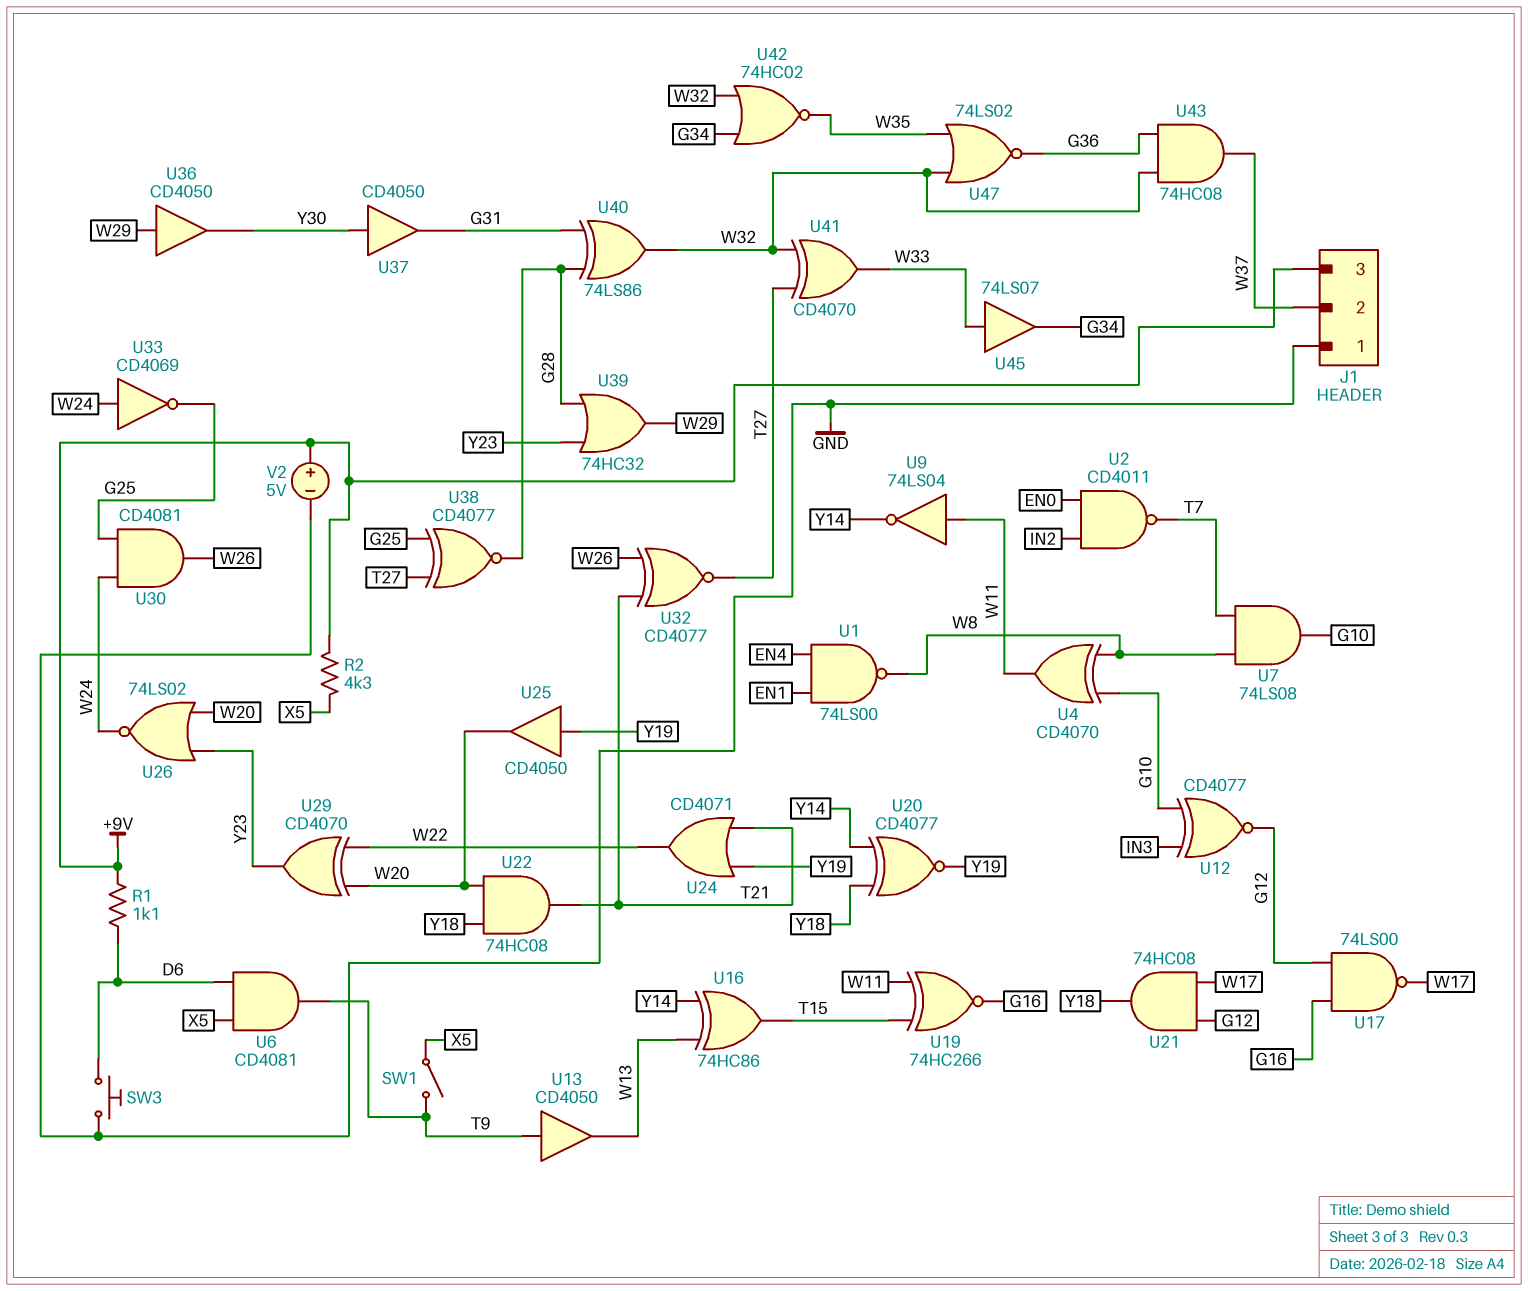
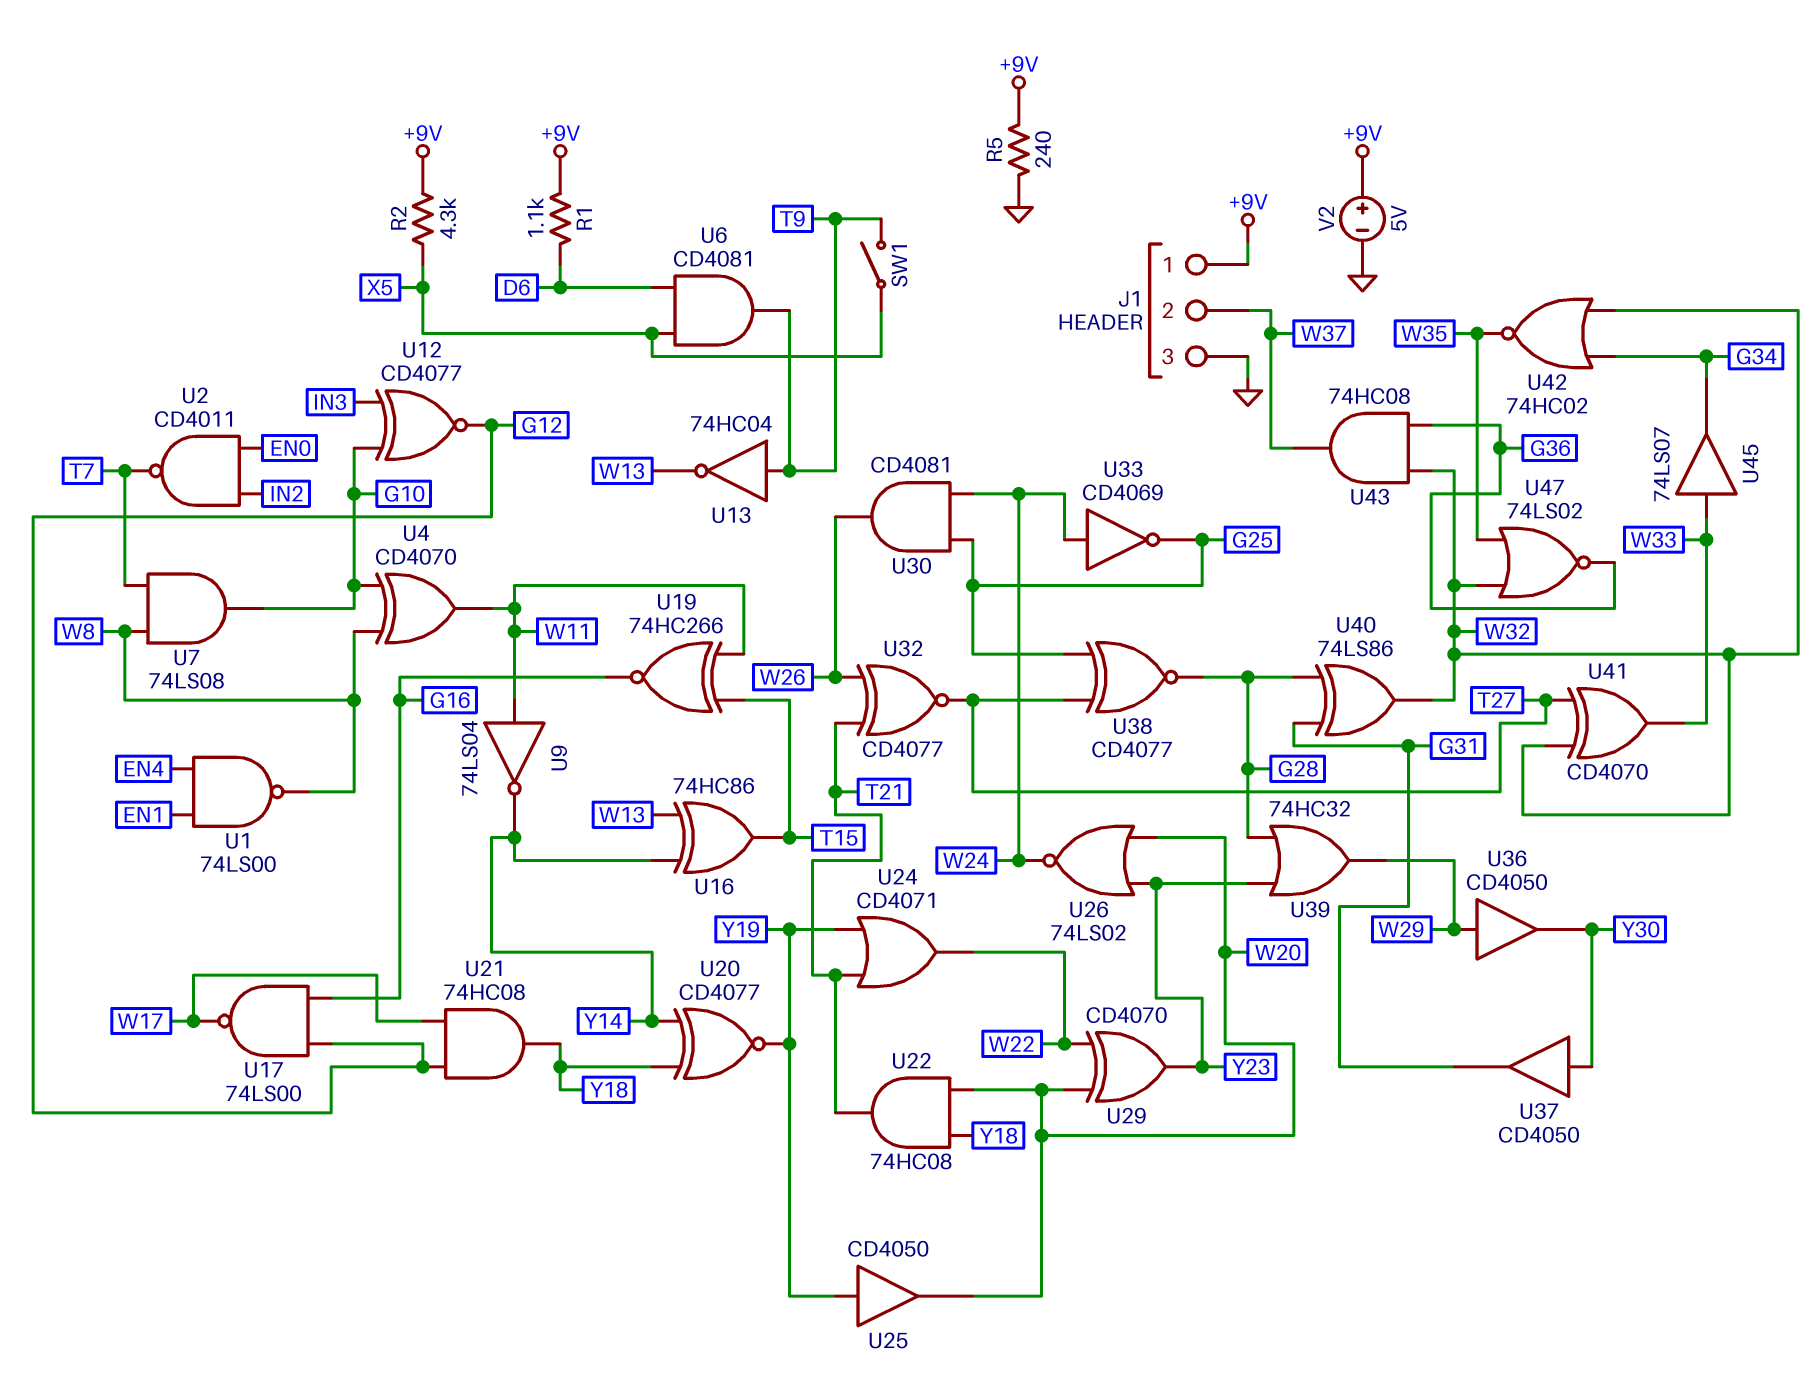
J1 pin 1: GND -> +9V
J1 pin 3: +9V -> GND
R5: none -> 240 (+9V, GND)
SW3: button (D6, GND) -> none
U13: buffer CD4050 (in T9, out W13) -> NOT 74HC04 (in T9, out W13)

